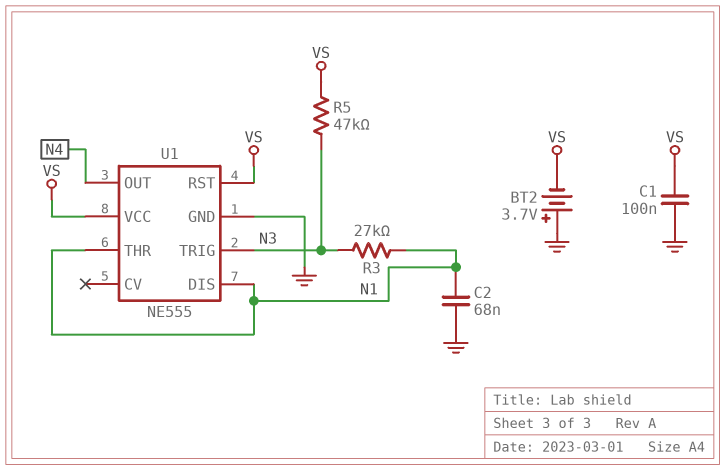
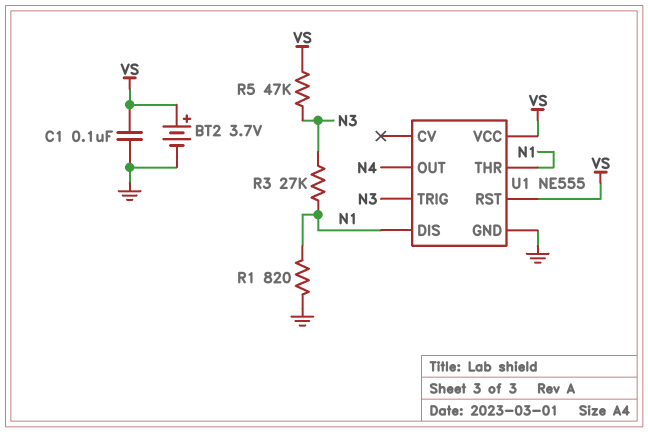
BT2: 3.7V (plus GND, minus VS) -> 3.7V (plus VS, minus GND)
C2: 68nF (GND, N1) -> none
R1: none -> 820 (GND, N1)

